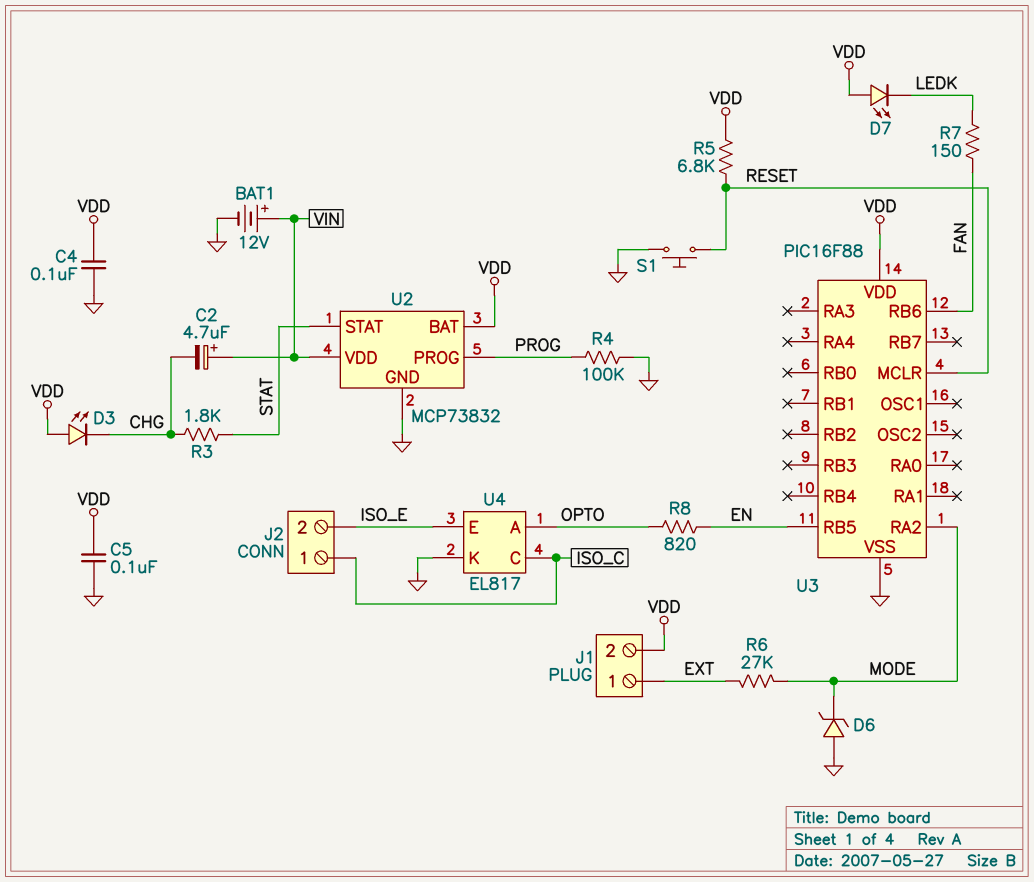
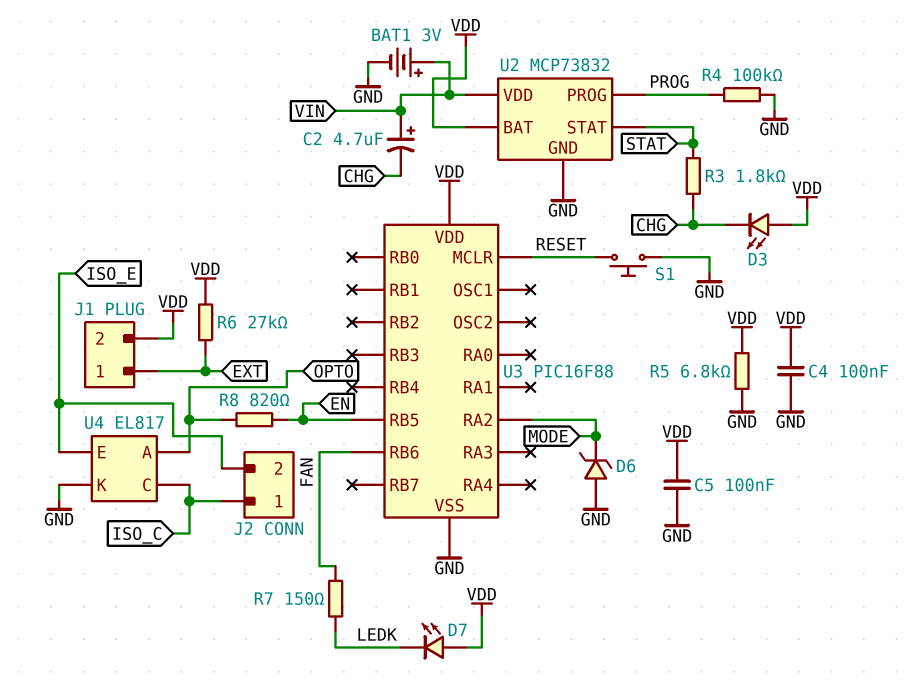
BAT1: 12V (plus VIN, minus GND) -> 3V (plus VIN, minus GND)
R5: 6.8k (RESET, VDD) -> 6.8k (GND, VDD)
R6: 27k (EXT, MODE) -> 27k (EXT, VDD)

